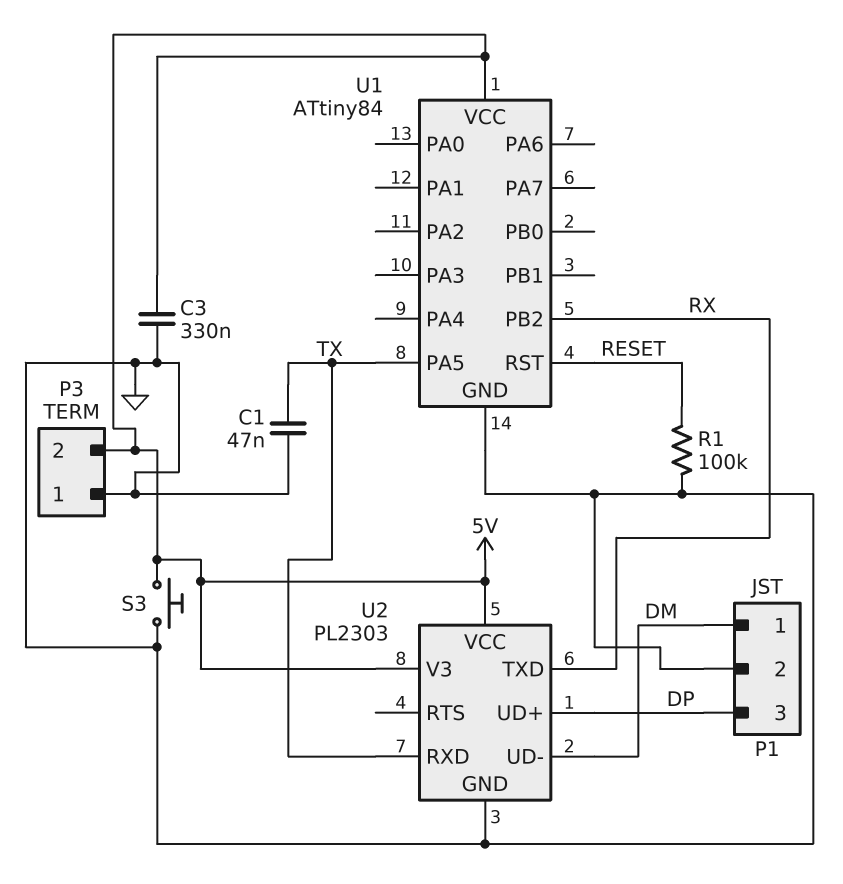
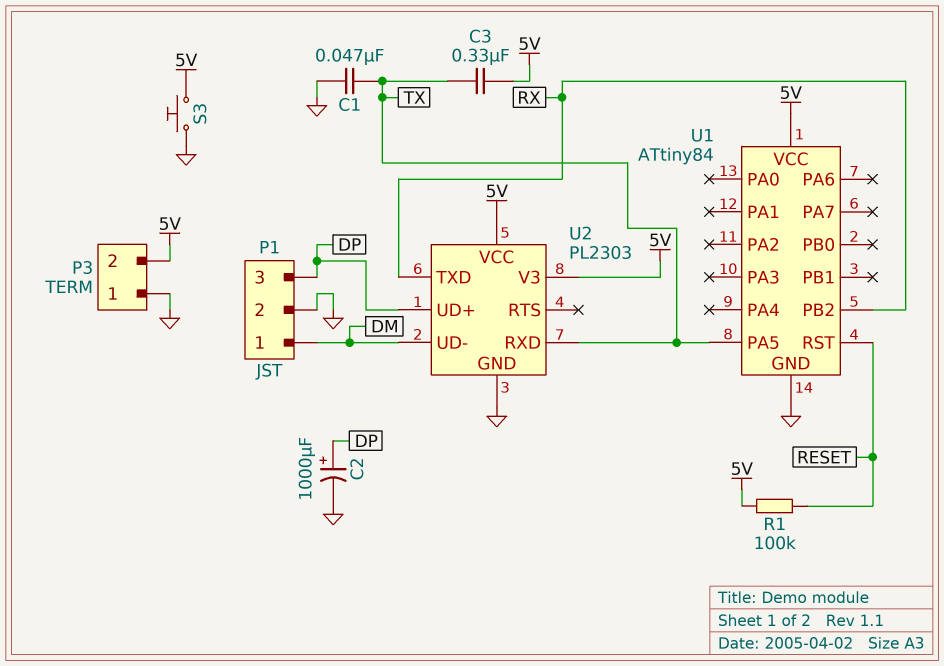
C2: none -> 1000uF (plus DP, minus GND)
C3: 330nF (5V, GND) -> 330nF (5V, TX)
R1: 100k (GND, RESET) -> 100k (5V, RESET)

